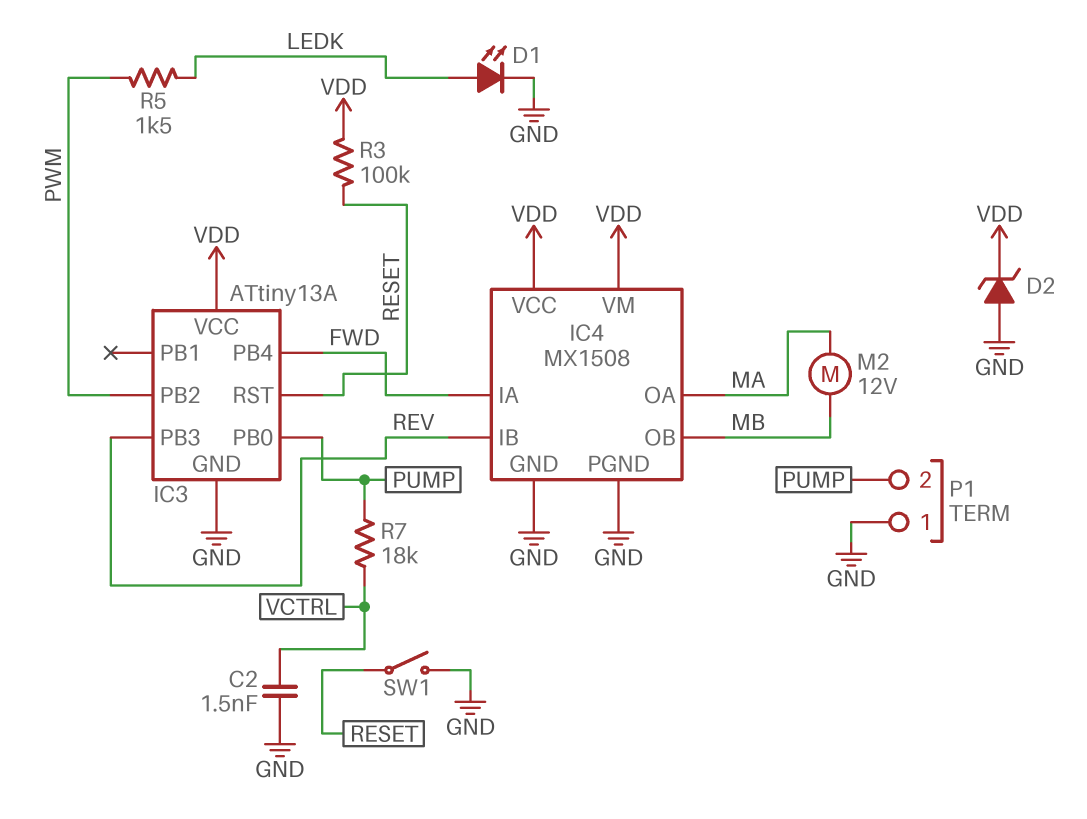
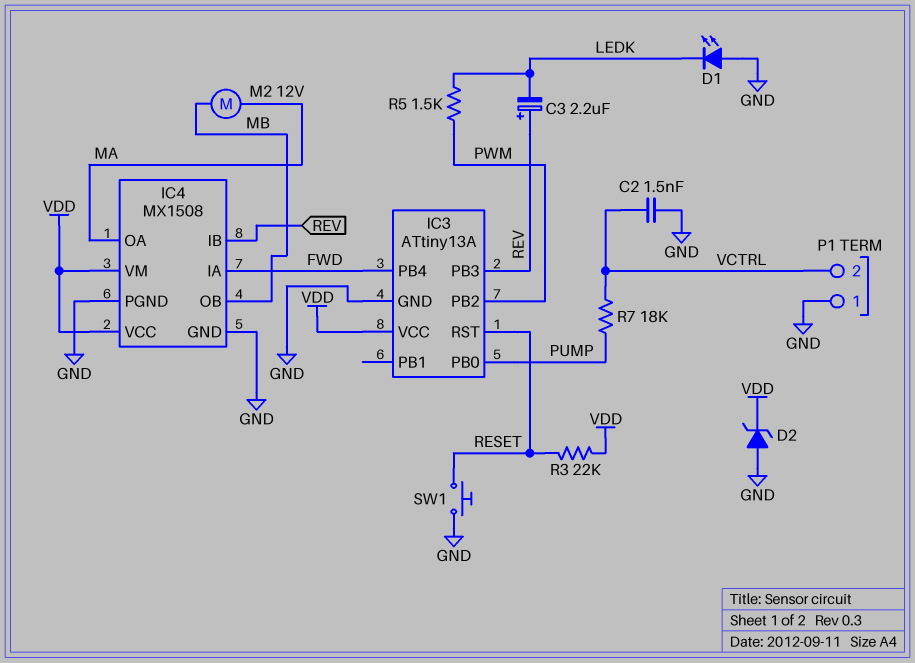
C3: none -> 2.2uF (plus REV, minus LEDK)
D1: LED (A LEDK, K GND) -> LED (A GND, K LEDK)
P1 pin 2: PUMP -> VCTRL
R3: 100k (RESET, VDD) -> 22k (RESET, VDD)
SW1: switch (GND, RESET) -> button (GND, RESET)

